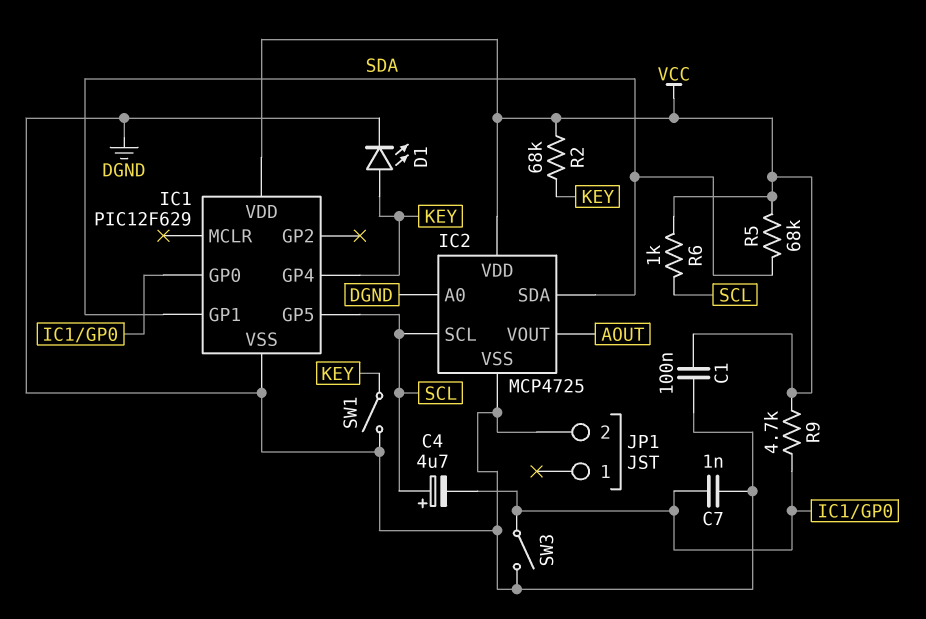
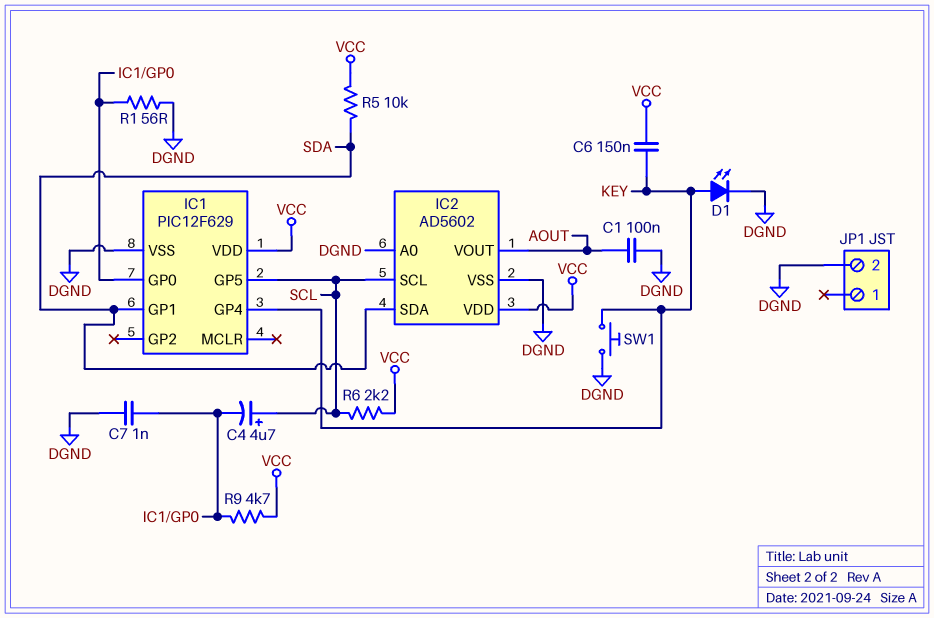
C1: 100nF (DGND, VCC) -> 100nF (AOUT, DGND)
C6: none -> 150nF (KEY, VCC)
IC2: MCP4725 -> AD5602
R1: none -> 56 (DGND, IC1/GP0)
R2: 68k (KEY, VCC) -> none
R5: 68k (SDA, VCC) -> 10k (SDA, VCC)
R6: 1k (SCL, VCC) -> 2.2k (SCL, VCC)
SW1: switch (DGND, KEY) -> button (DGND, KEY)
SW3: switch (DGND, IC1/GP0) -> none

